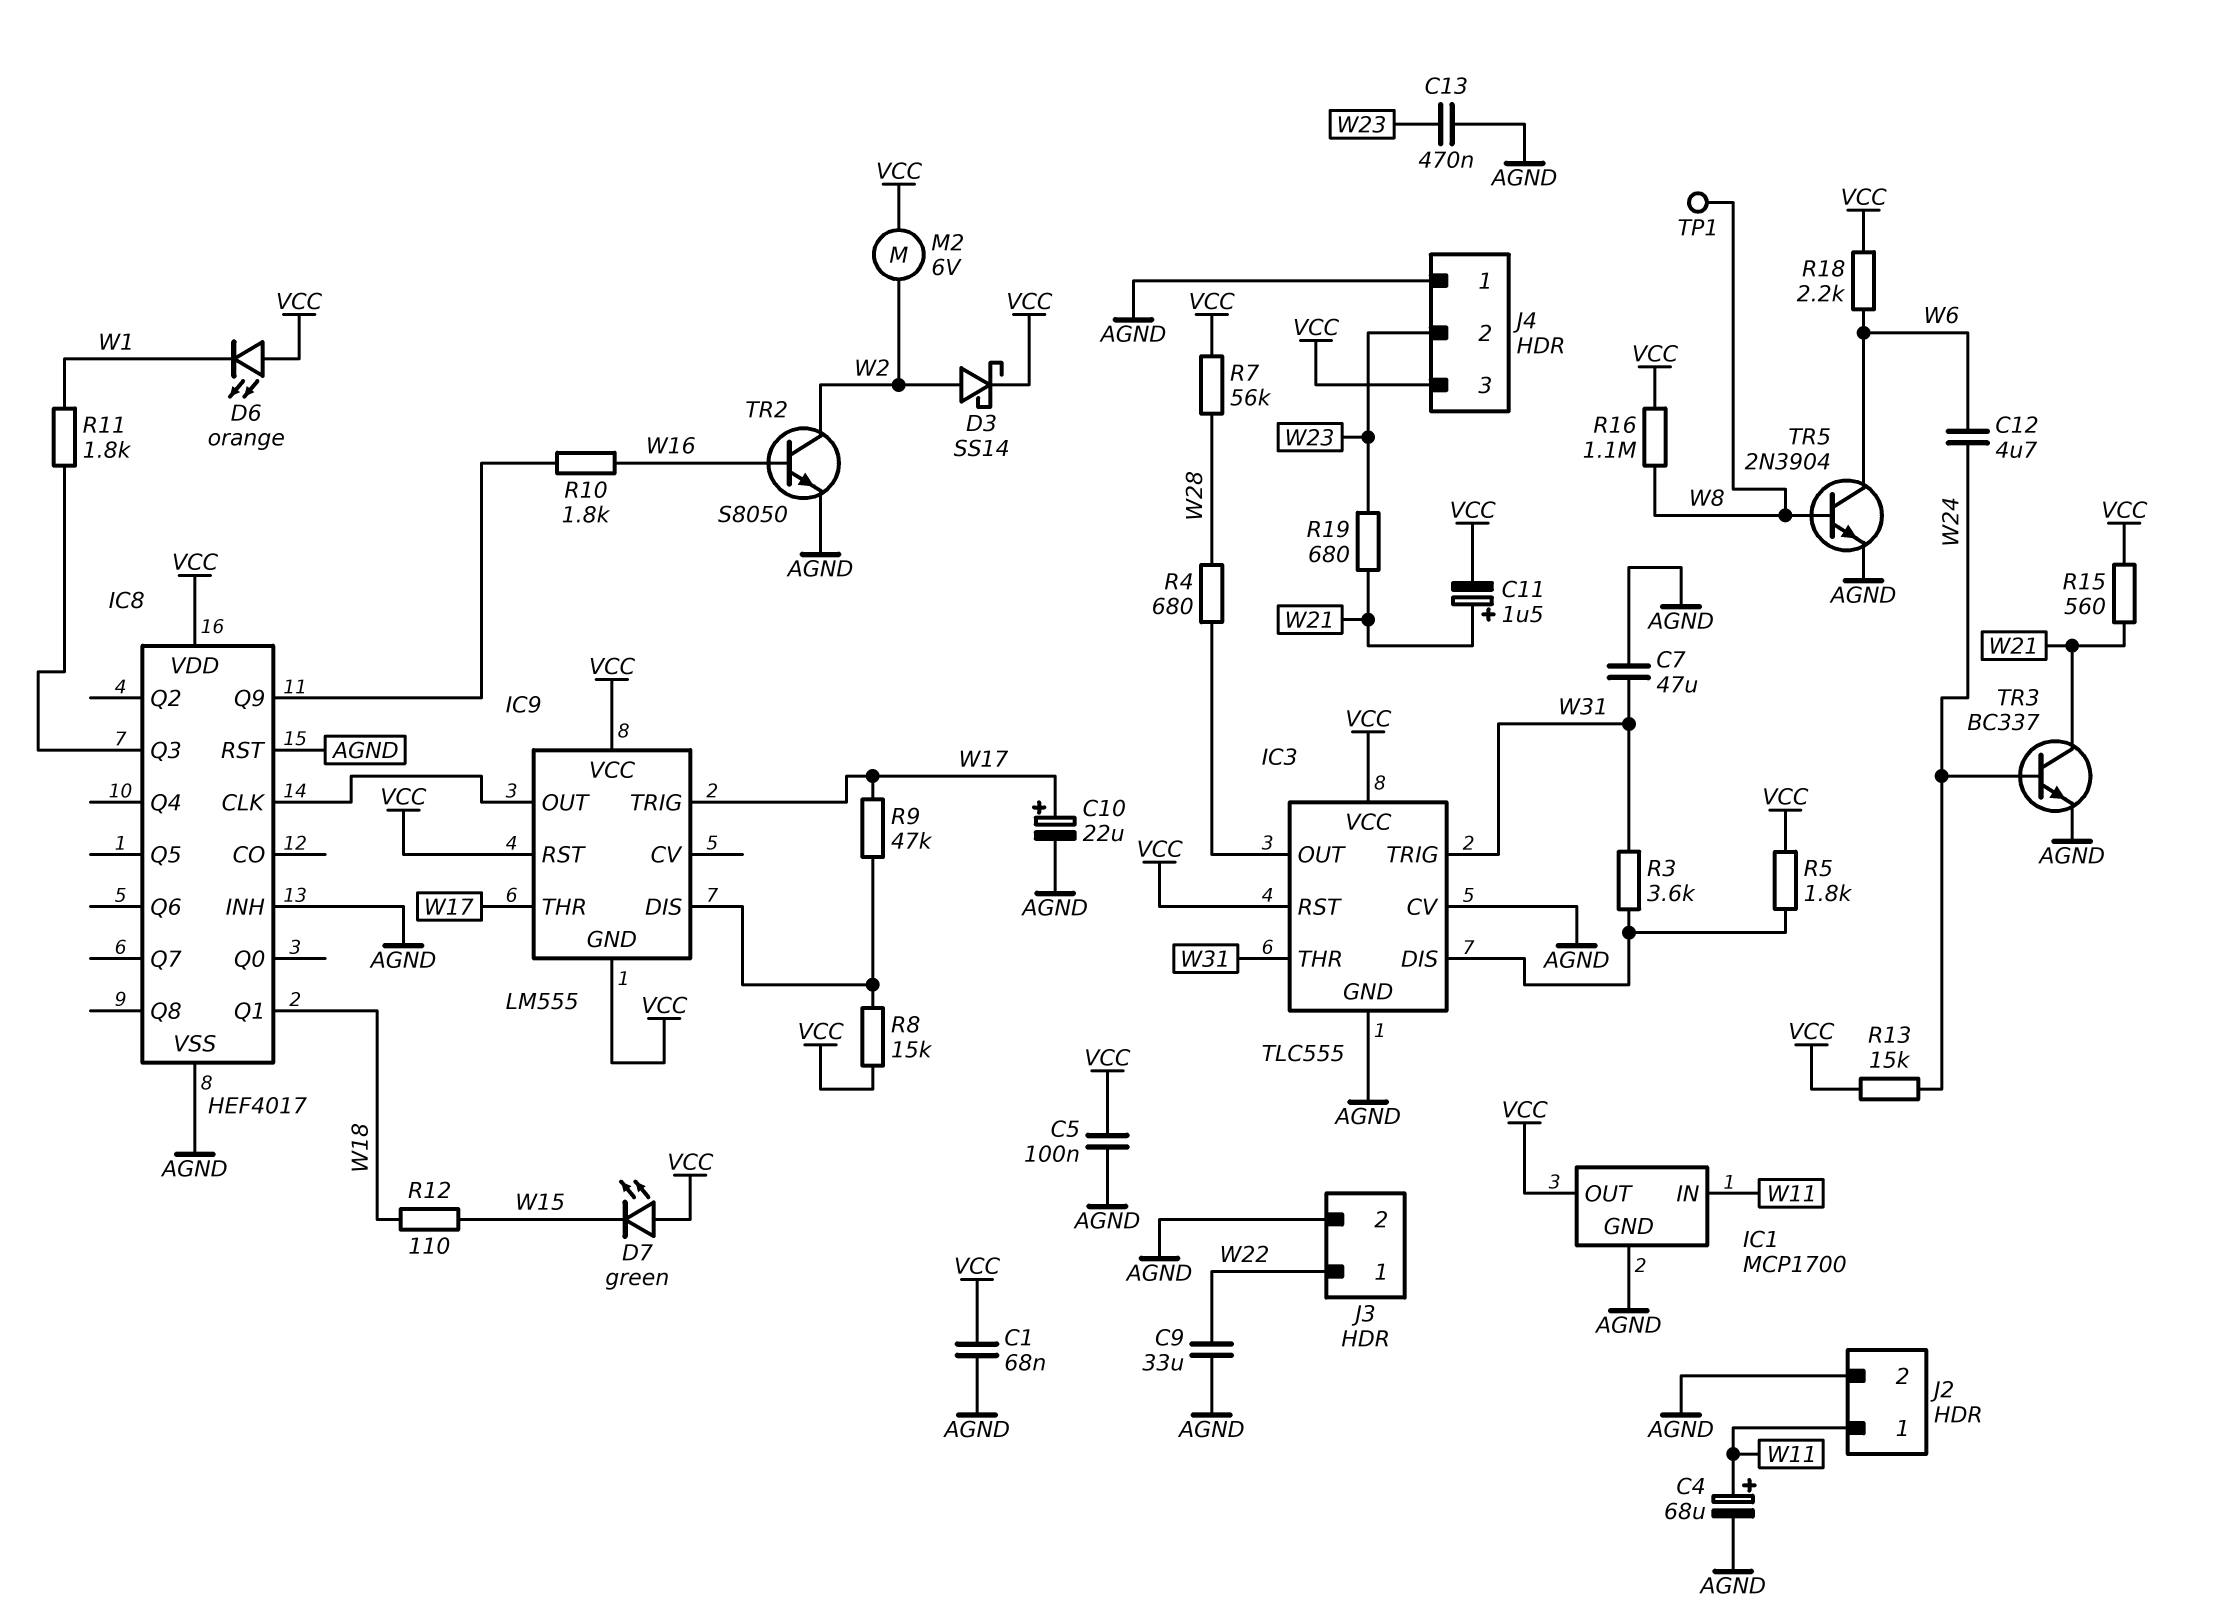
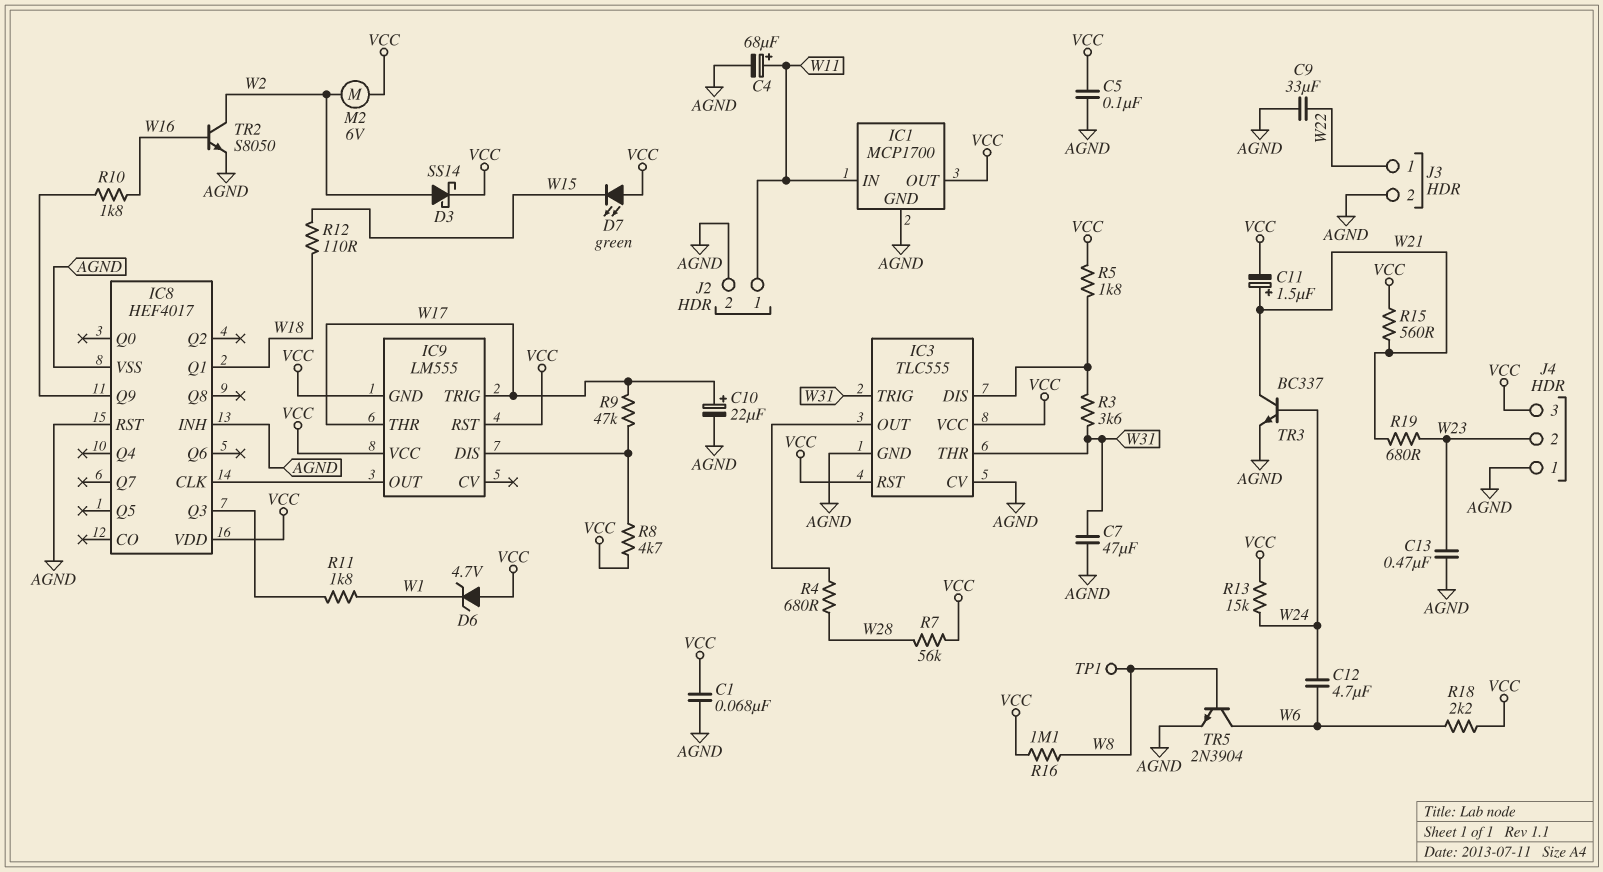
D6: LED orange (A VCC, K W1) -> zener 4.7V (A VCC, K W1)
R8: 15k (IC9/DIS, VCC) -> 4.7k (IC9/DIS, VCC)

